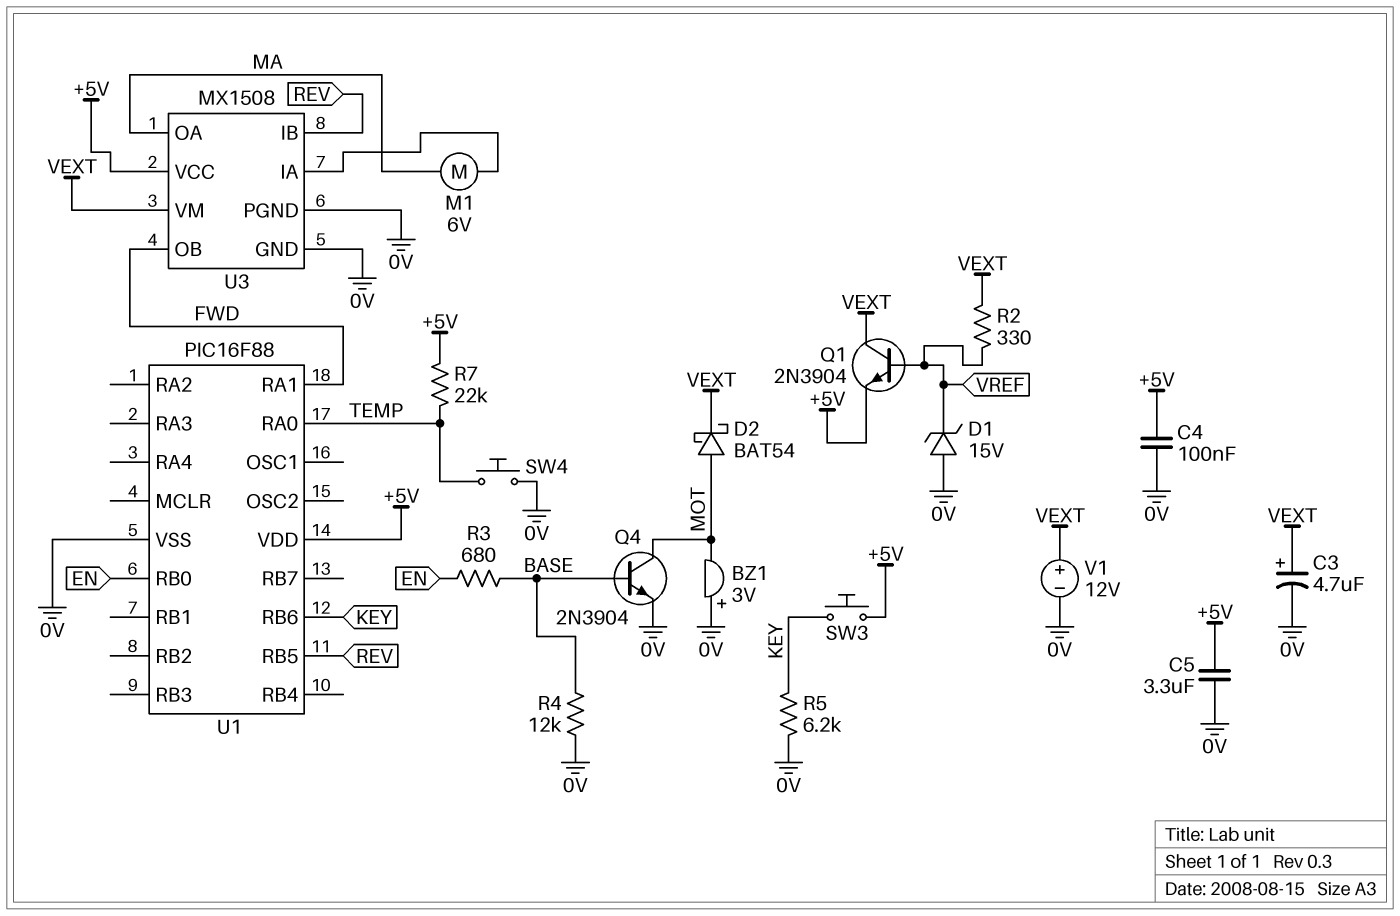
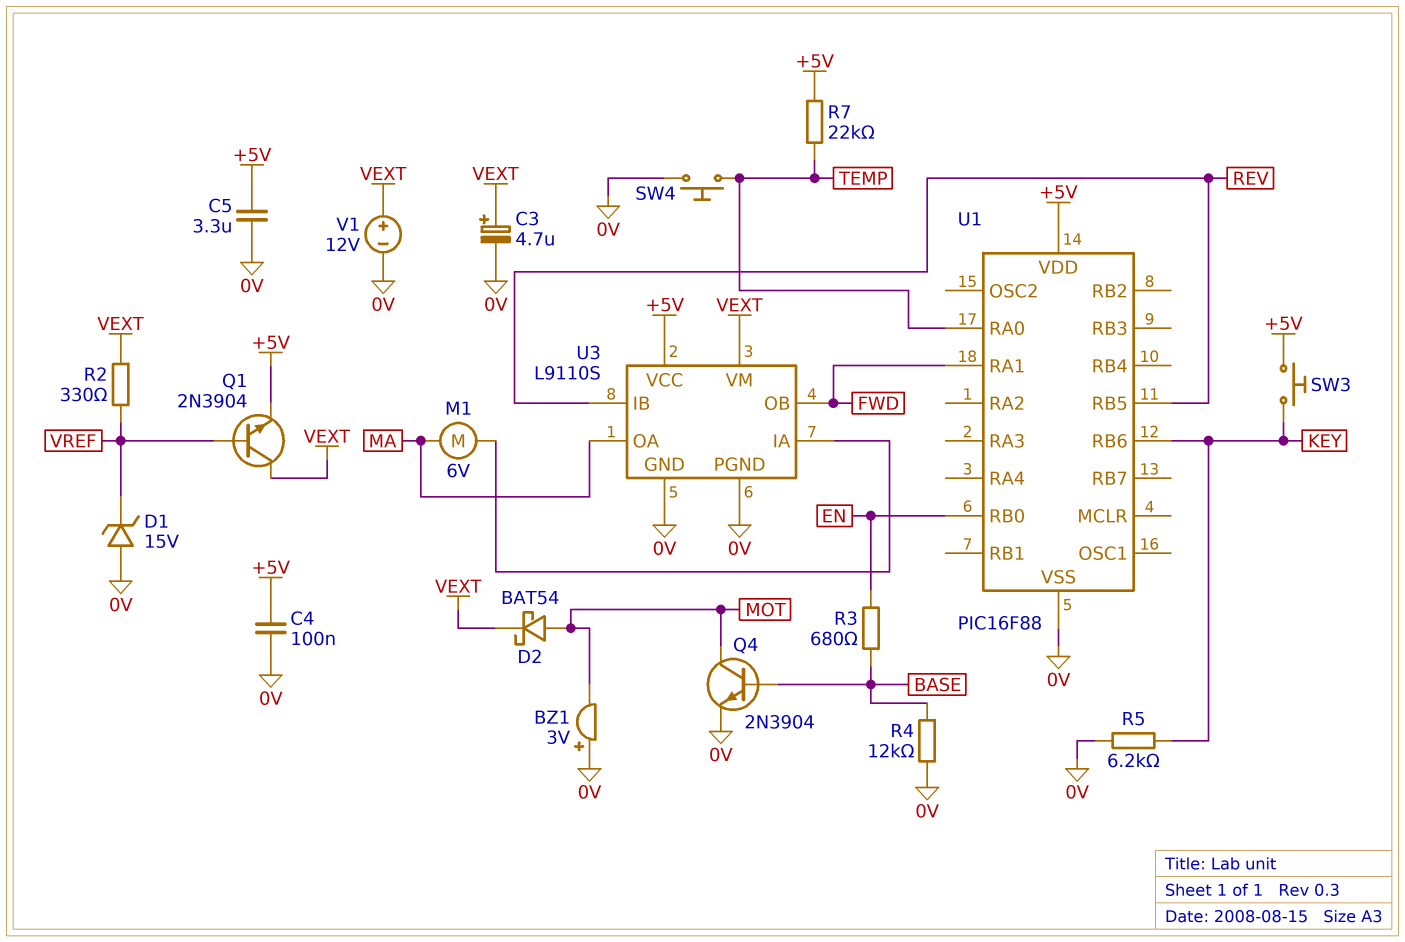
U3: MX1508 -> L9110S

